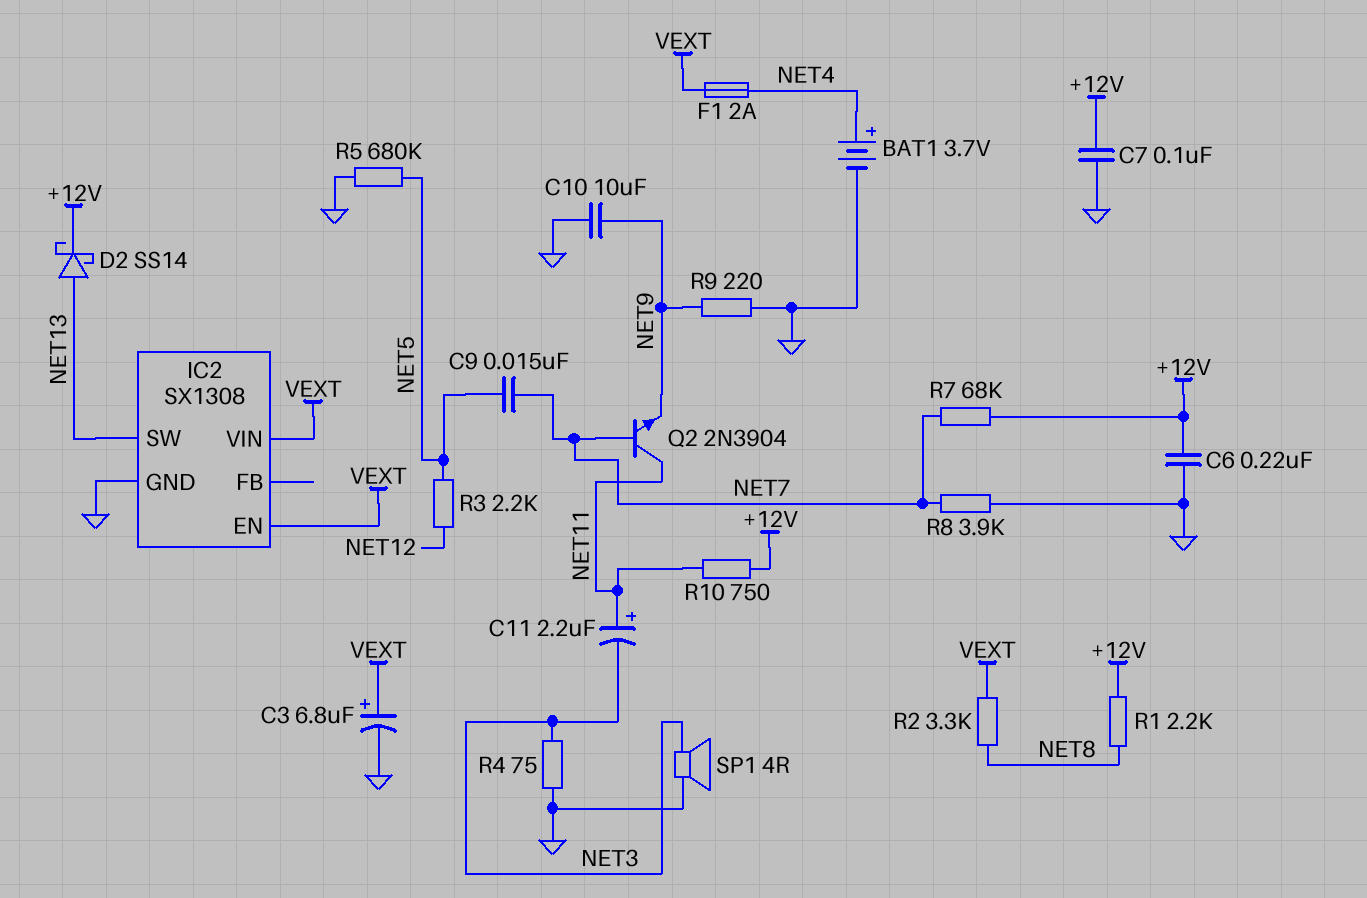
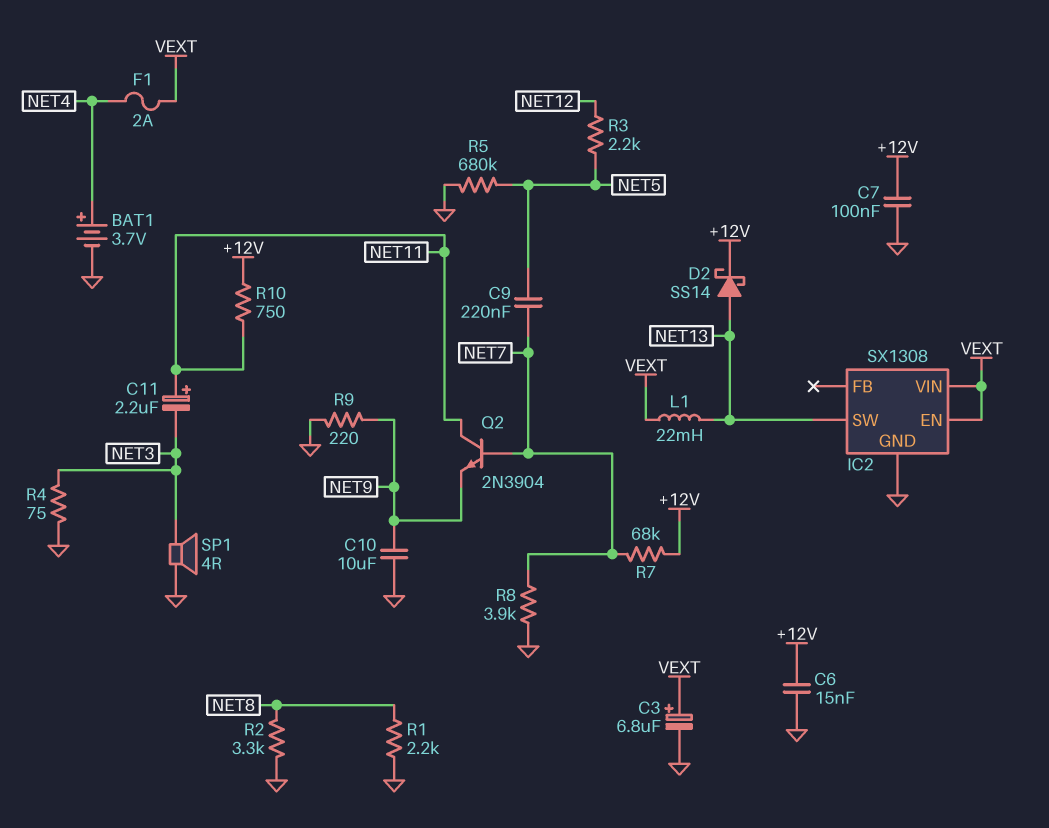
C6: 220nF (+12V, GND) -> 15nF (+12V, GND)
C9: 15nF (NET5, NET7) -> 220nF (NET5, NET7)
L1: none -> 22mH (NET13, VEXT)
R1: 2.2k (+12V, NET8) -> 2.2k (GND, NET8)
R2: 3.3k (NET8, VEXT) -> 3.3k (GND, NET8)

